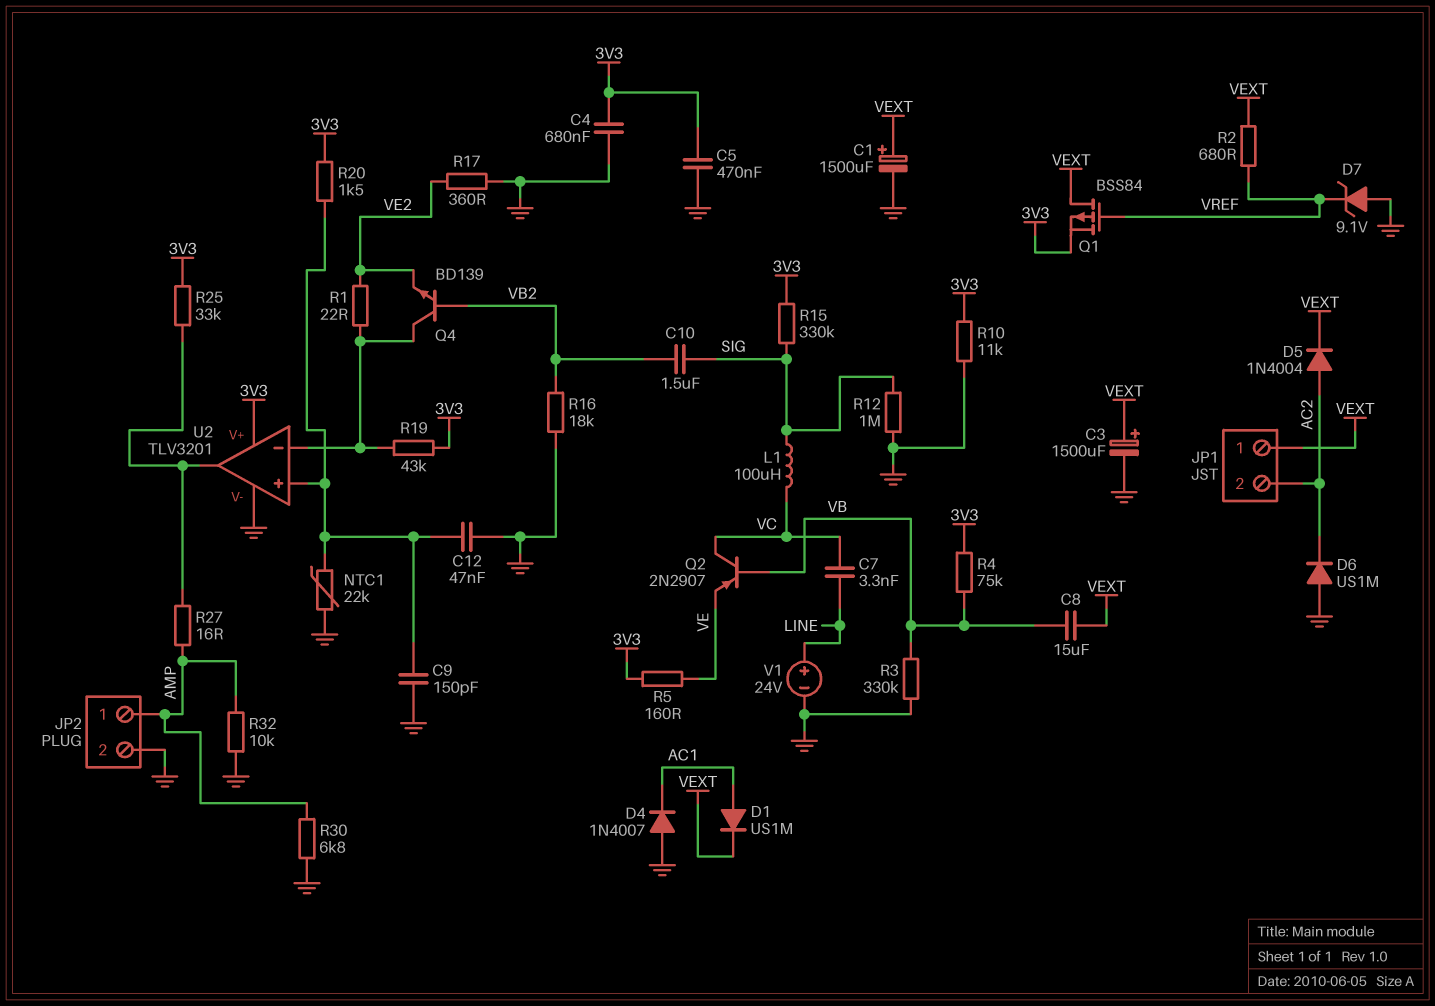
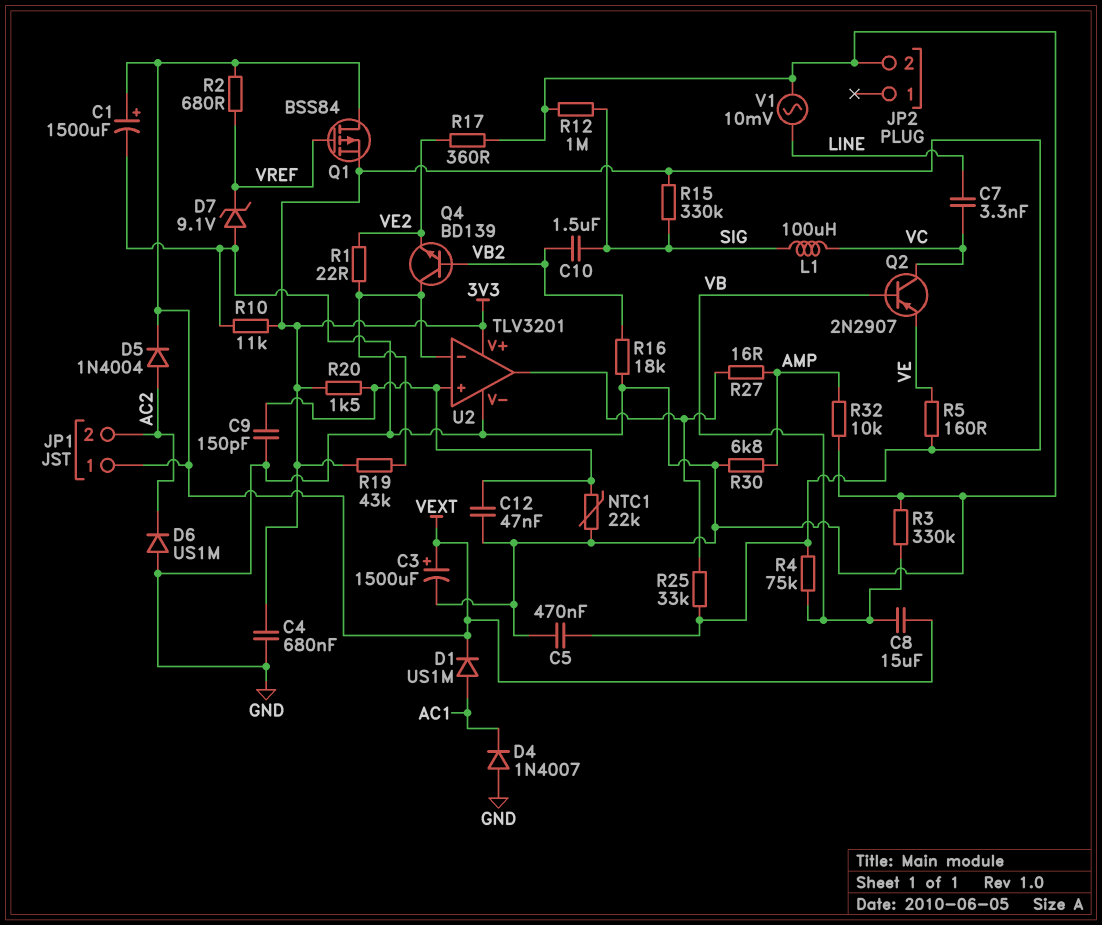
JP2 pin 1: AMP -> none
V1: 24V (plus LINE, minus GND) -> AC 10mV (GND, LINE)

